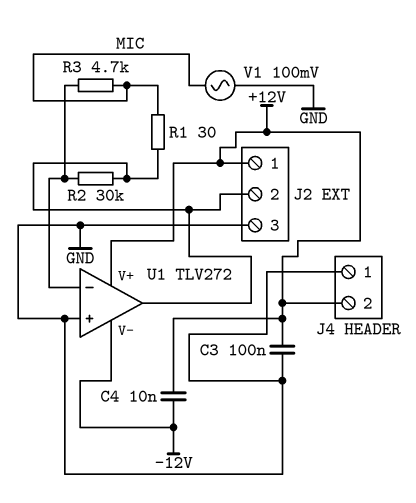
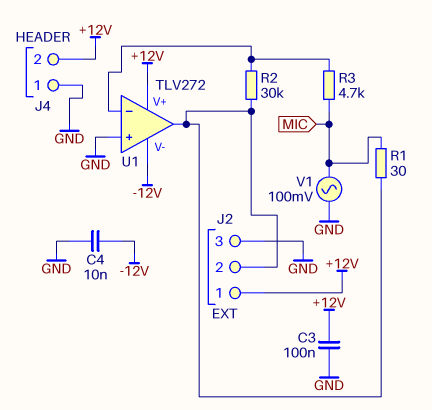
C4: 10nF (+12V, -12V) -> 10nF (-12V, GND)

